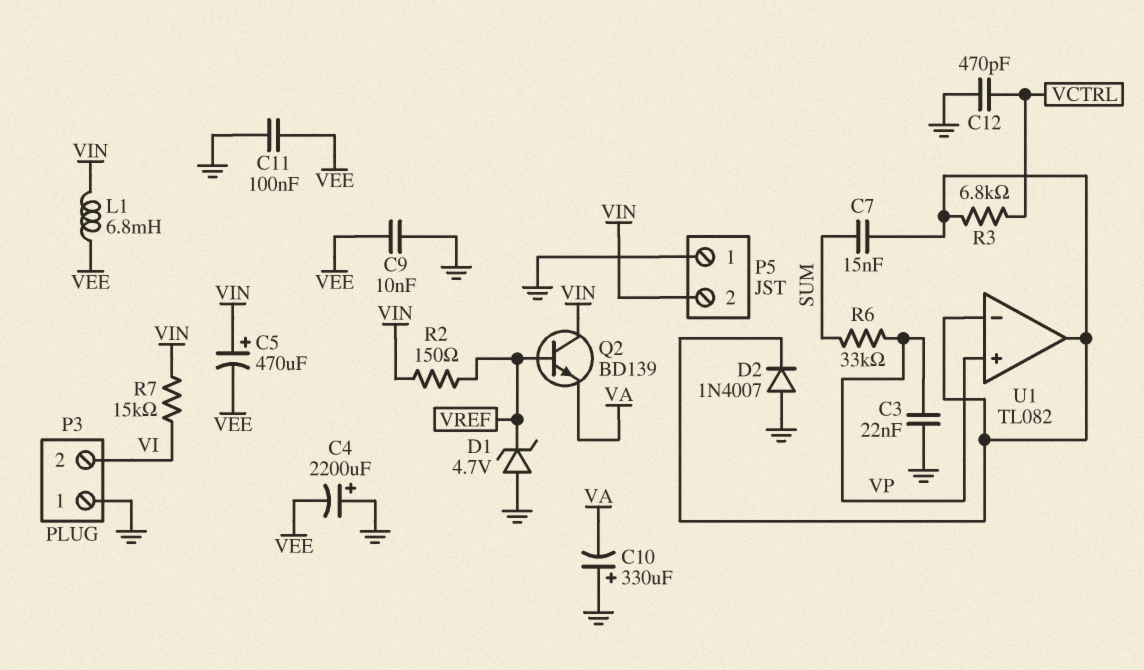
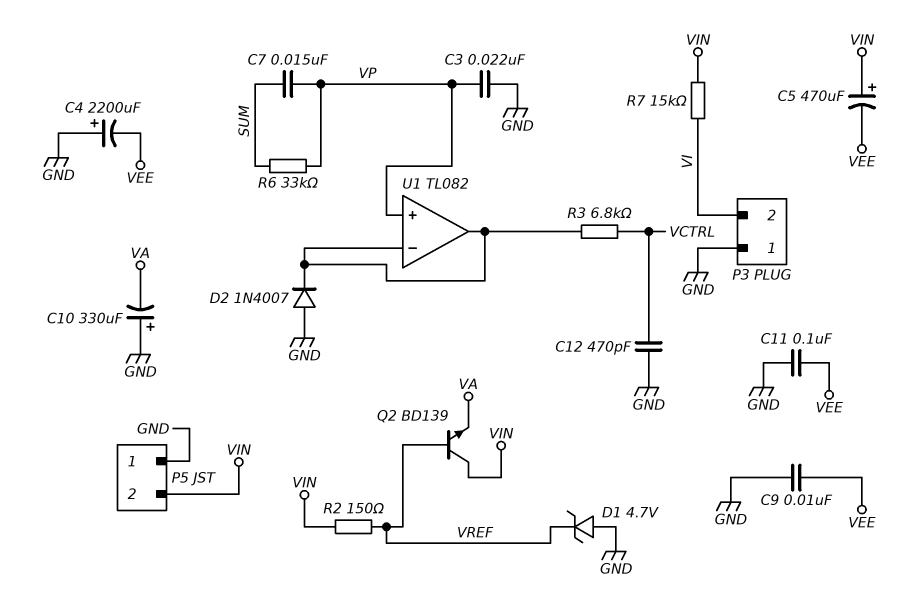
C7: 15nF (SUM, U1/in-) -> 15nF (SUM, VP)
L1: 6.8mH (VEE, VIN) -> none

